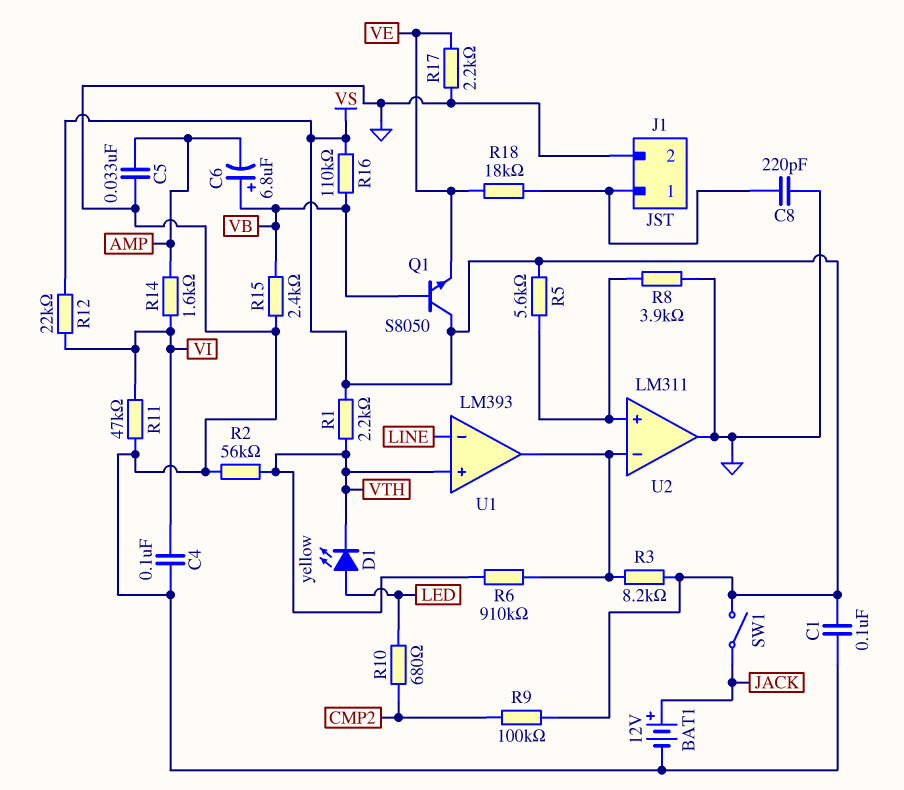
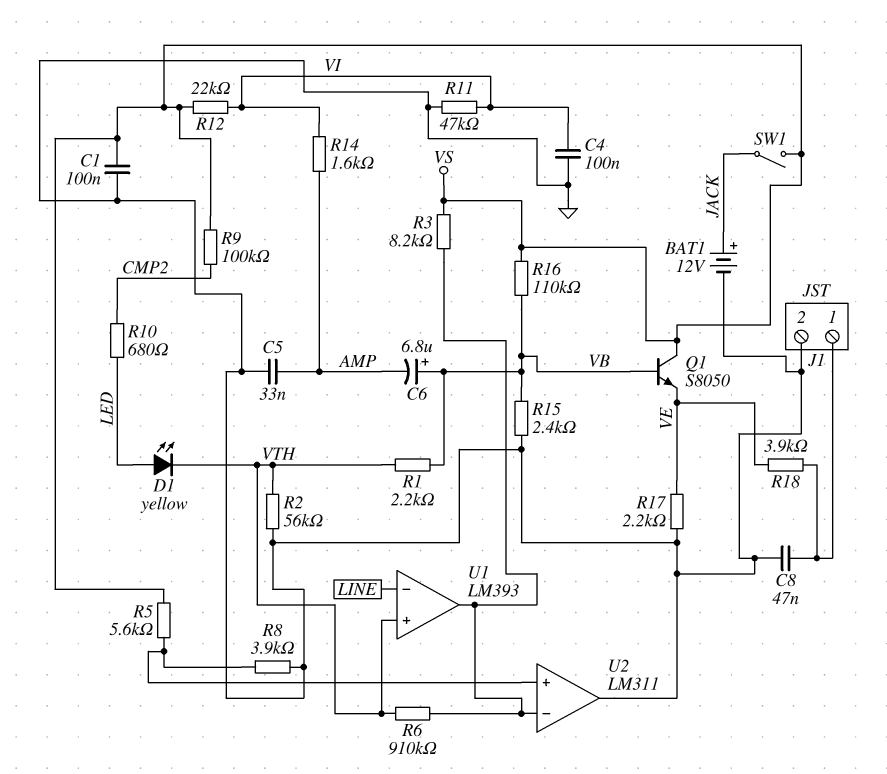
C8: 220pF (GND, J1/1) -> 47nF (GND, J1/1)
R1: 2.2k (VS, VTH) -> 2.2k (VB, VTH)
R18: 18k (J1/1, VE) -> 3.9k (J1/1, VE)

